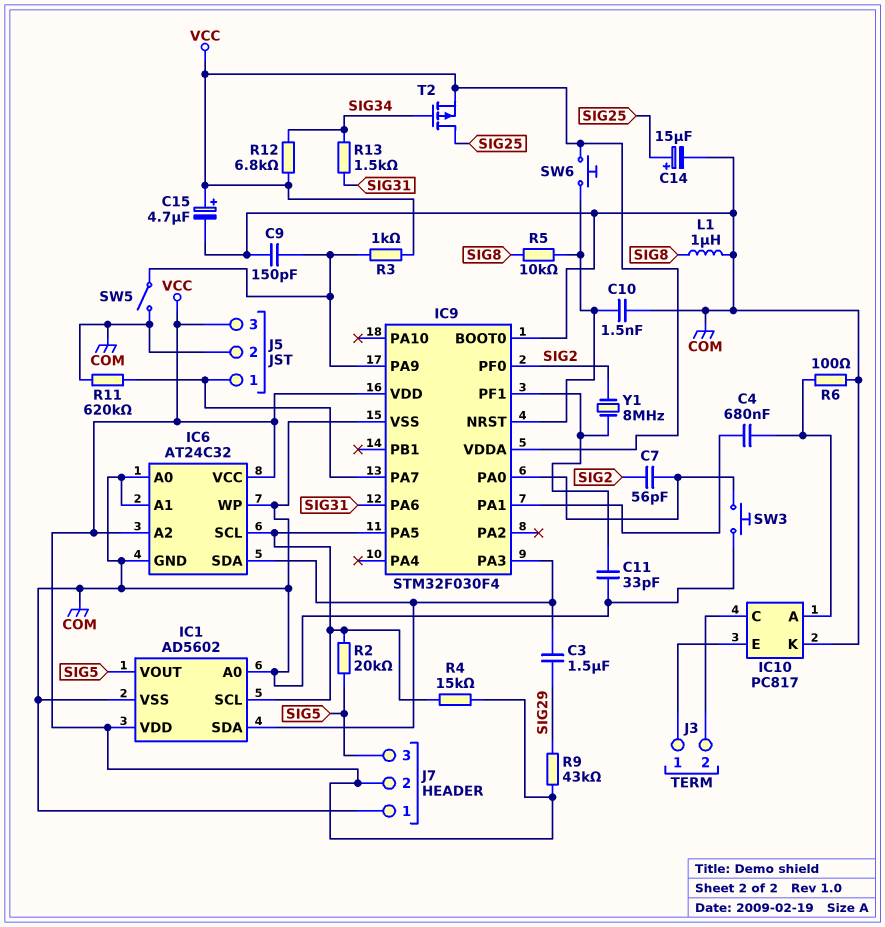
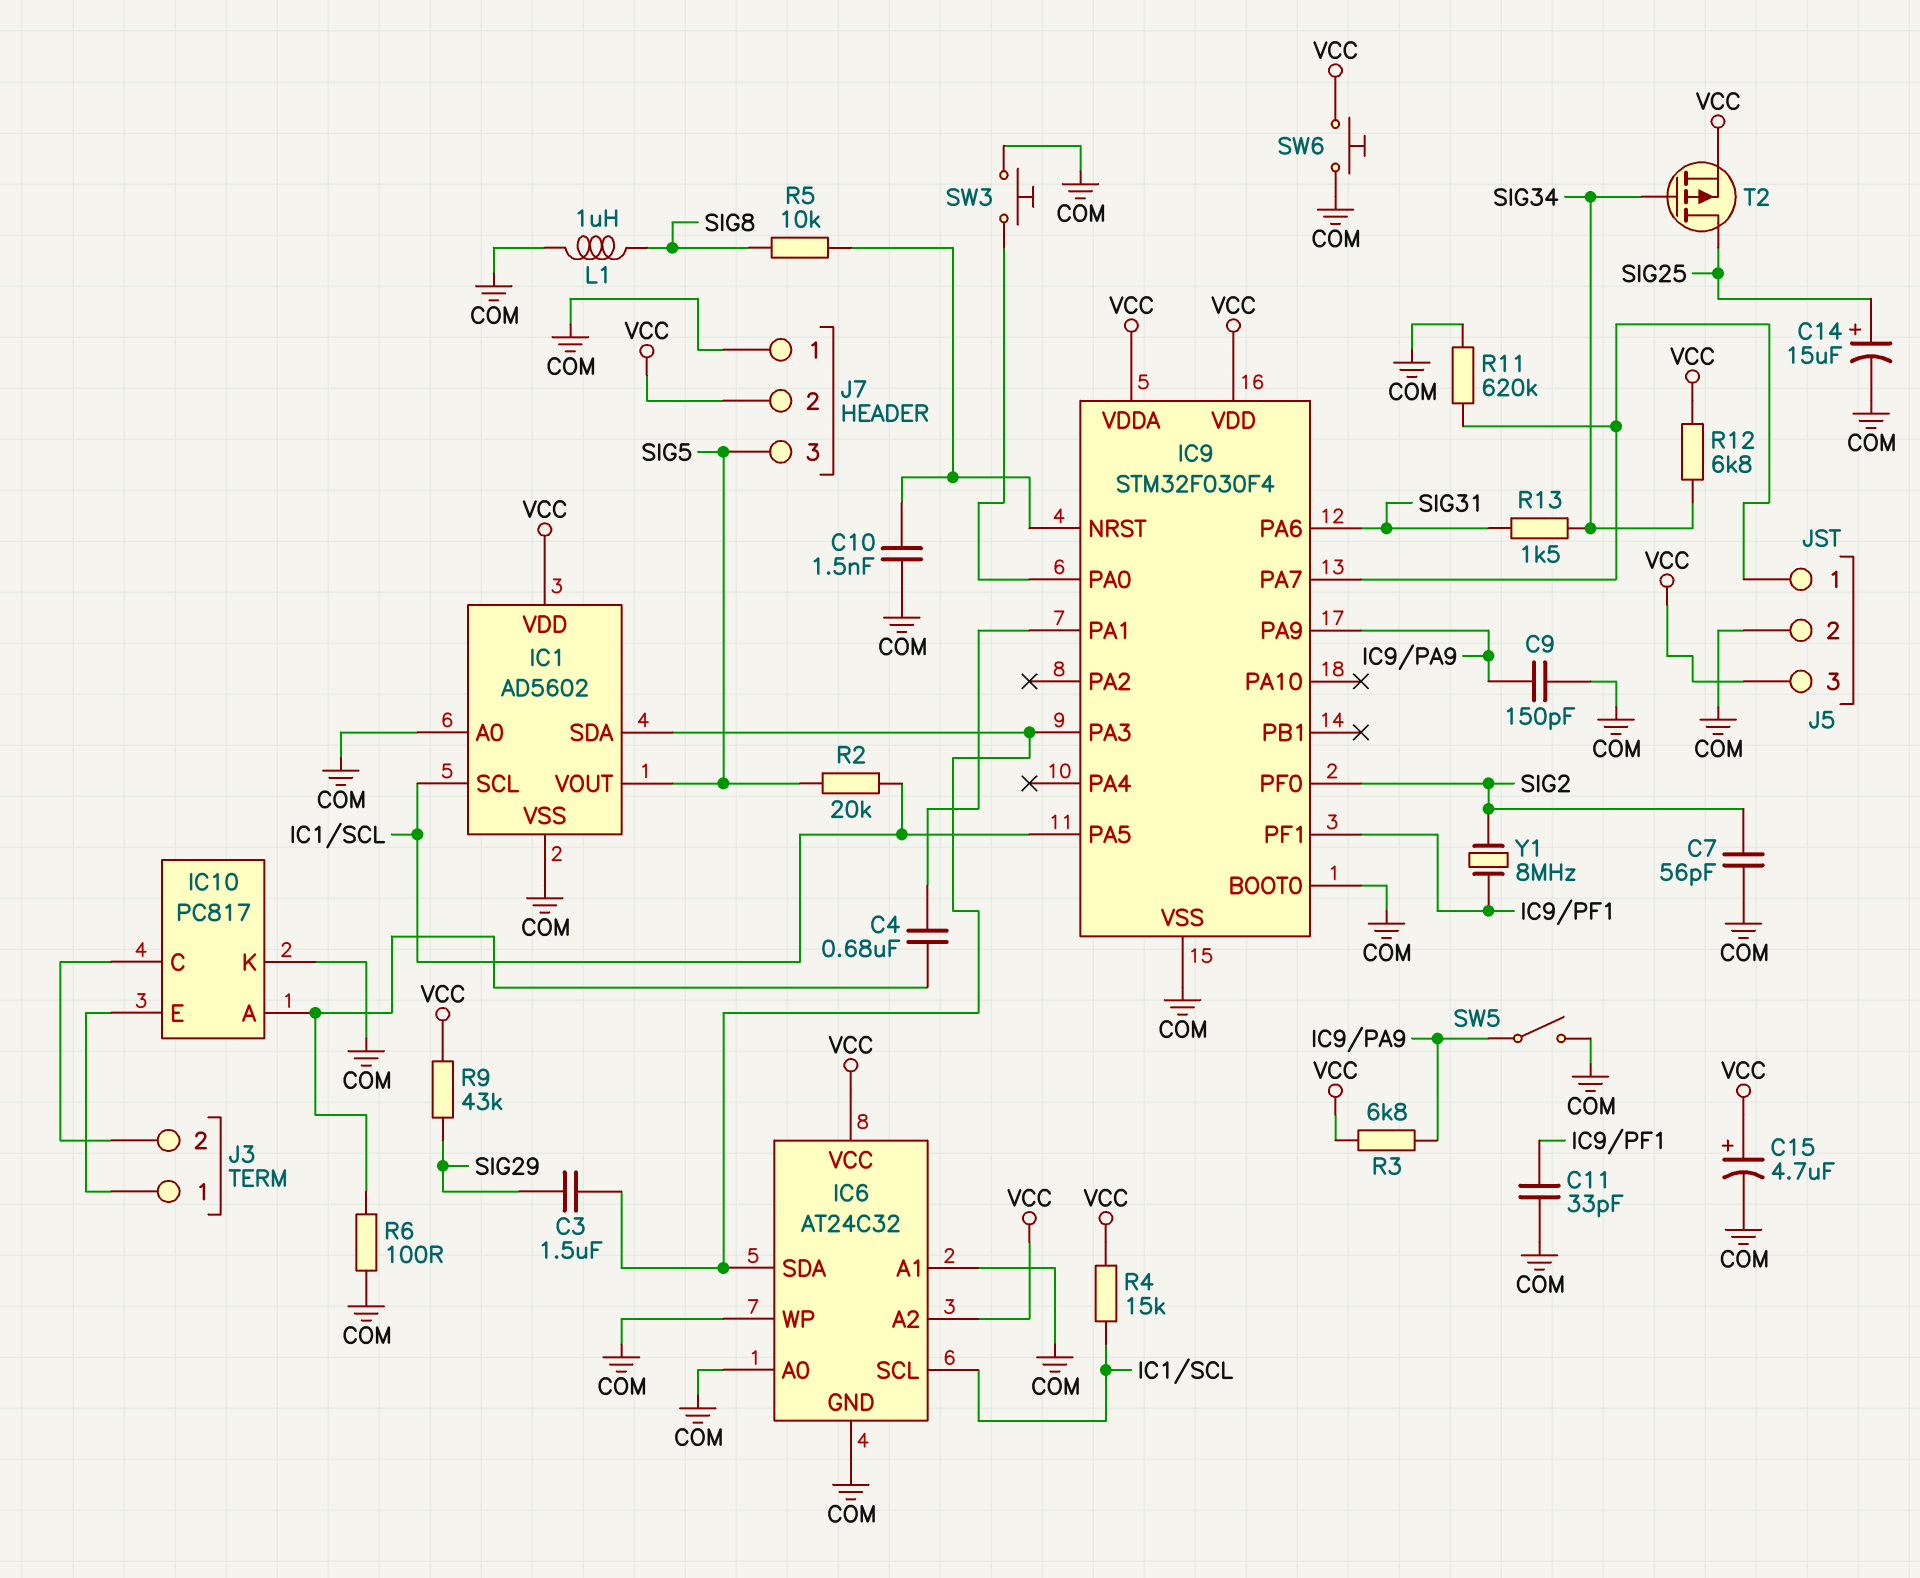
C7: 56pF (IC9/PA0, SIG2) -> 56pF (COM, SIG2)
R3: 1k (IC9/PA9, VCC) -> 6.8k (IC9/PA9, VCC)
SW6: button (IC9/NRST, VCC) -> button (COM, VCC)

